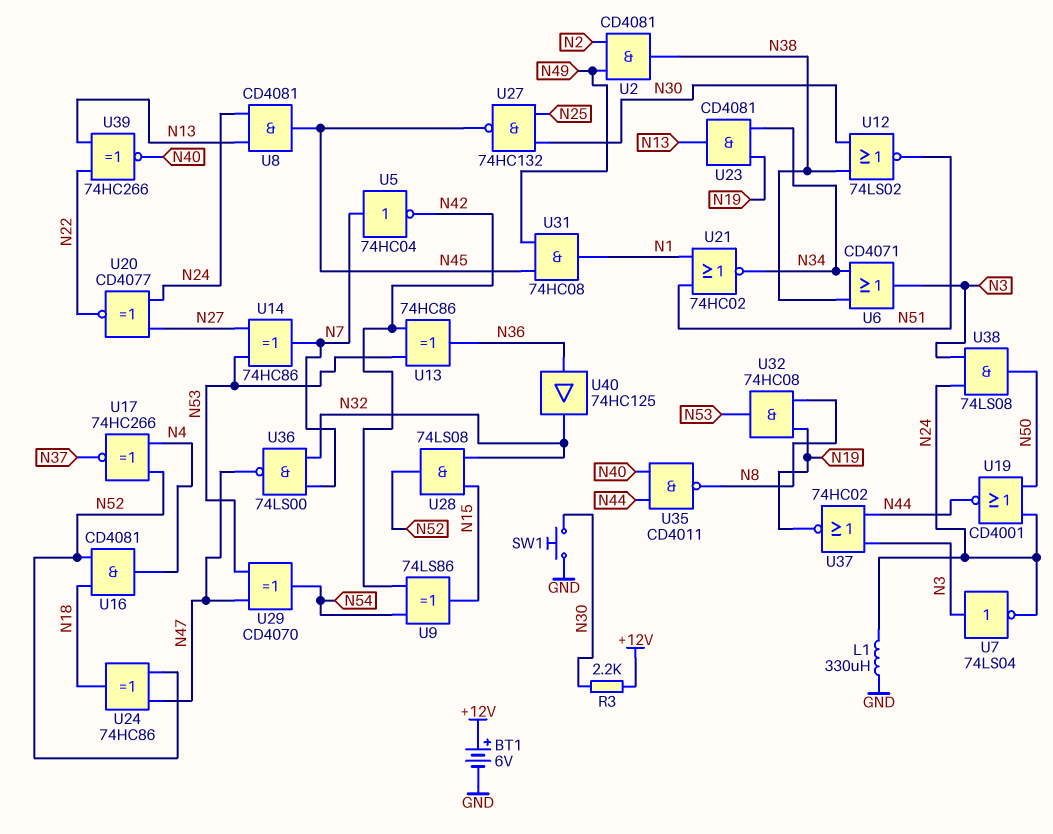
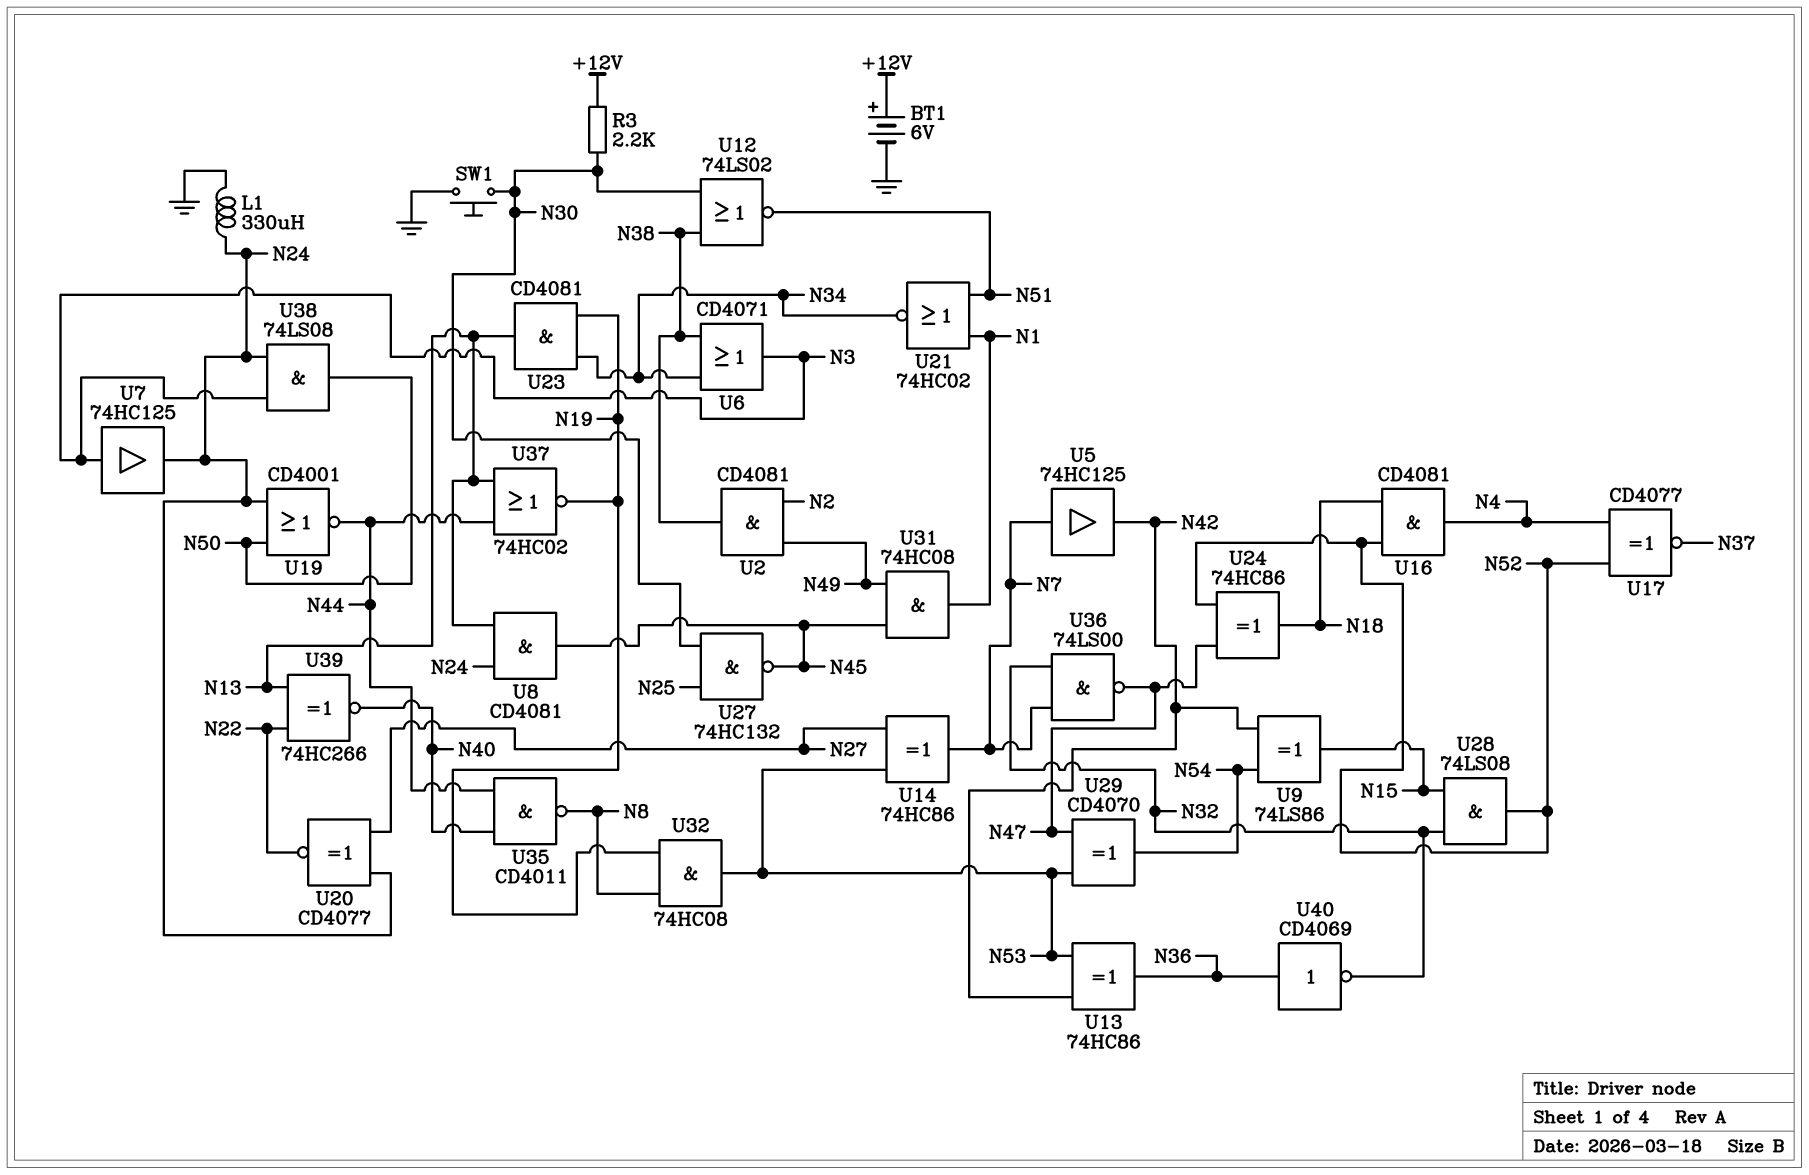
U5: NOT 74HC04 (in N7, out N42) -> buffer 74HC125 (in N7, out N42)
U7: NOT 74LS04 (in N3, out N24) -> buffer 74HC125 (in N3, out N24)
U17: XNOR 74HC266 (in N4, in N52, out N37) -> XNOR CD4077 (in N4, in N52, out N37)
U37: NOR 74HC02 (in N3, in N44, out N19) -> NOR 74HC02 (in N13, in N44, out N19)
U40: buffer 74HC125 (in N36, out N32) -> NOT CD4069 (in N36, out N32)

